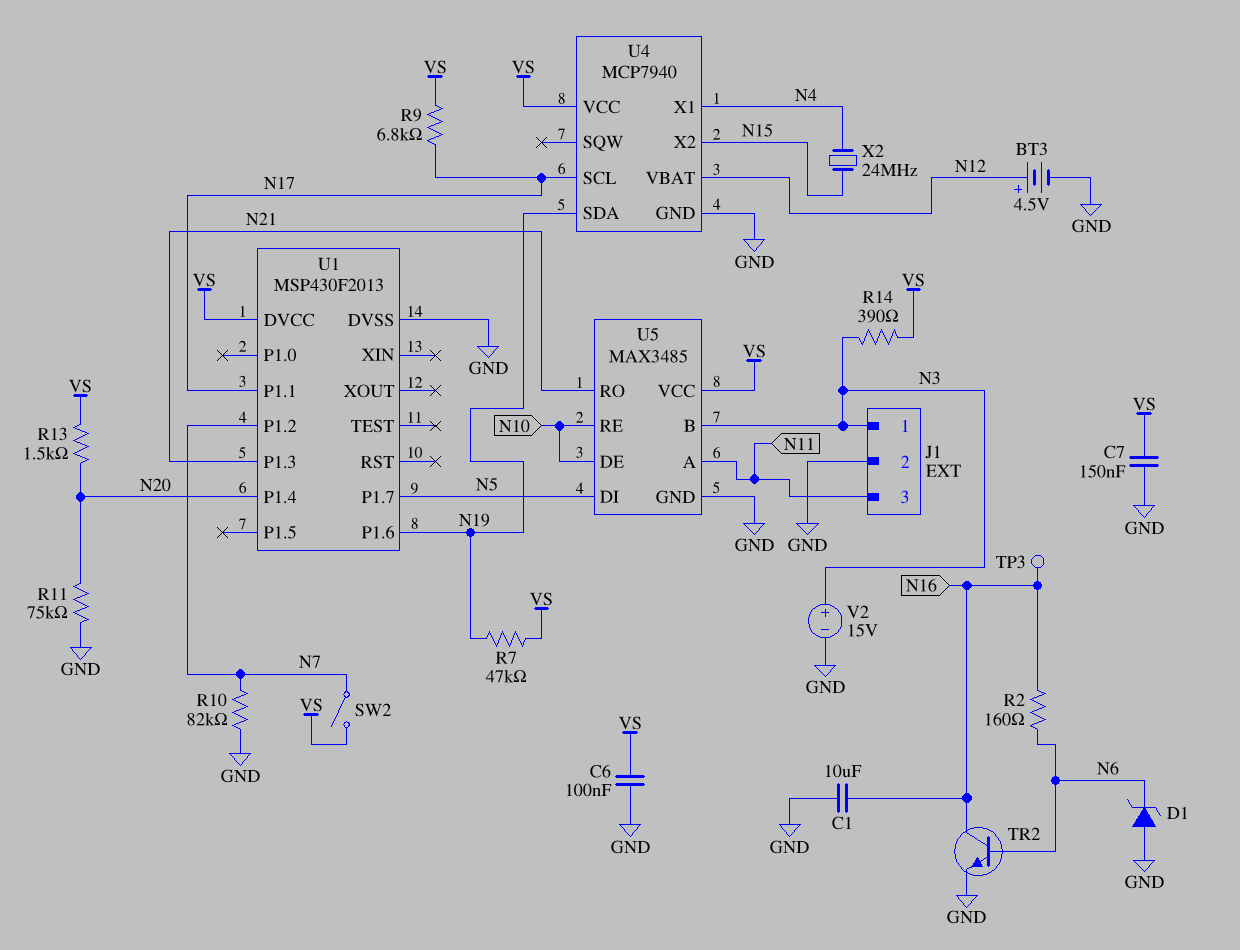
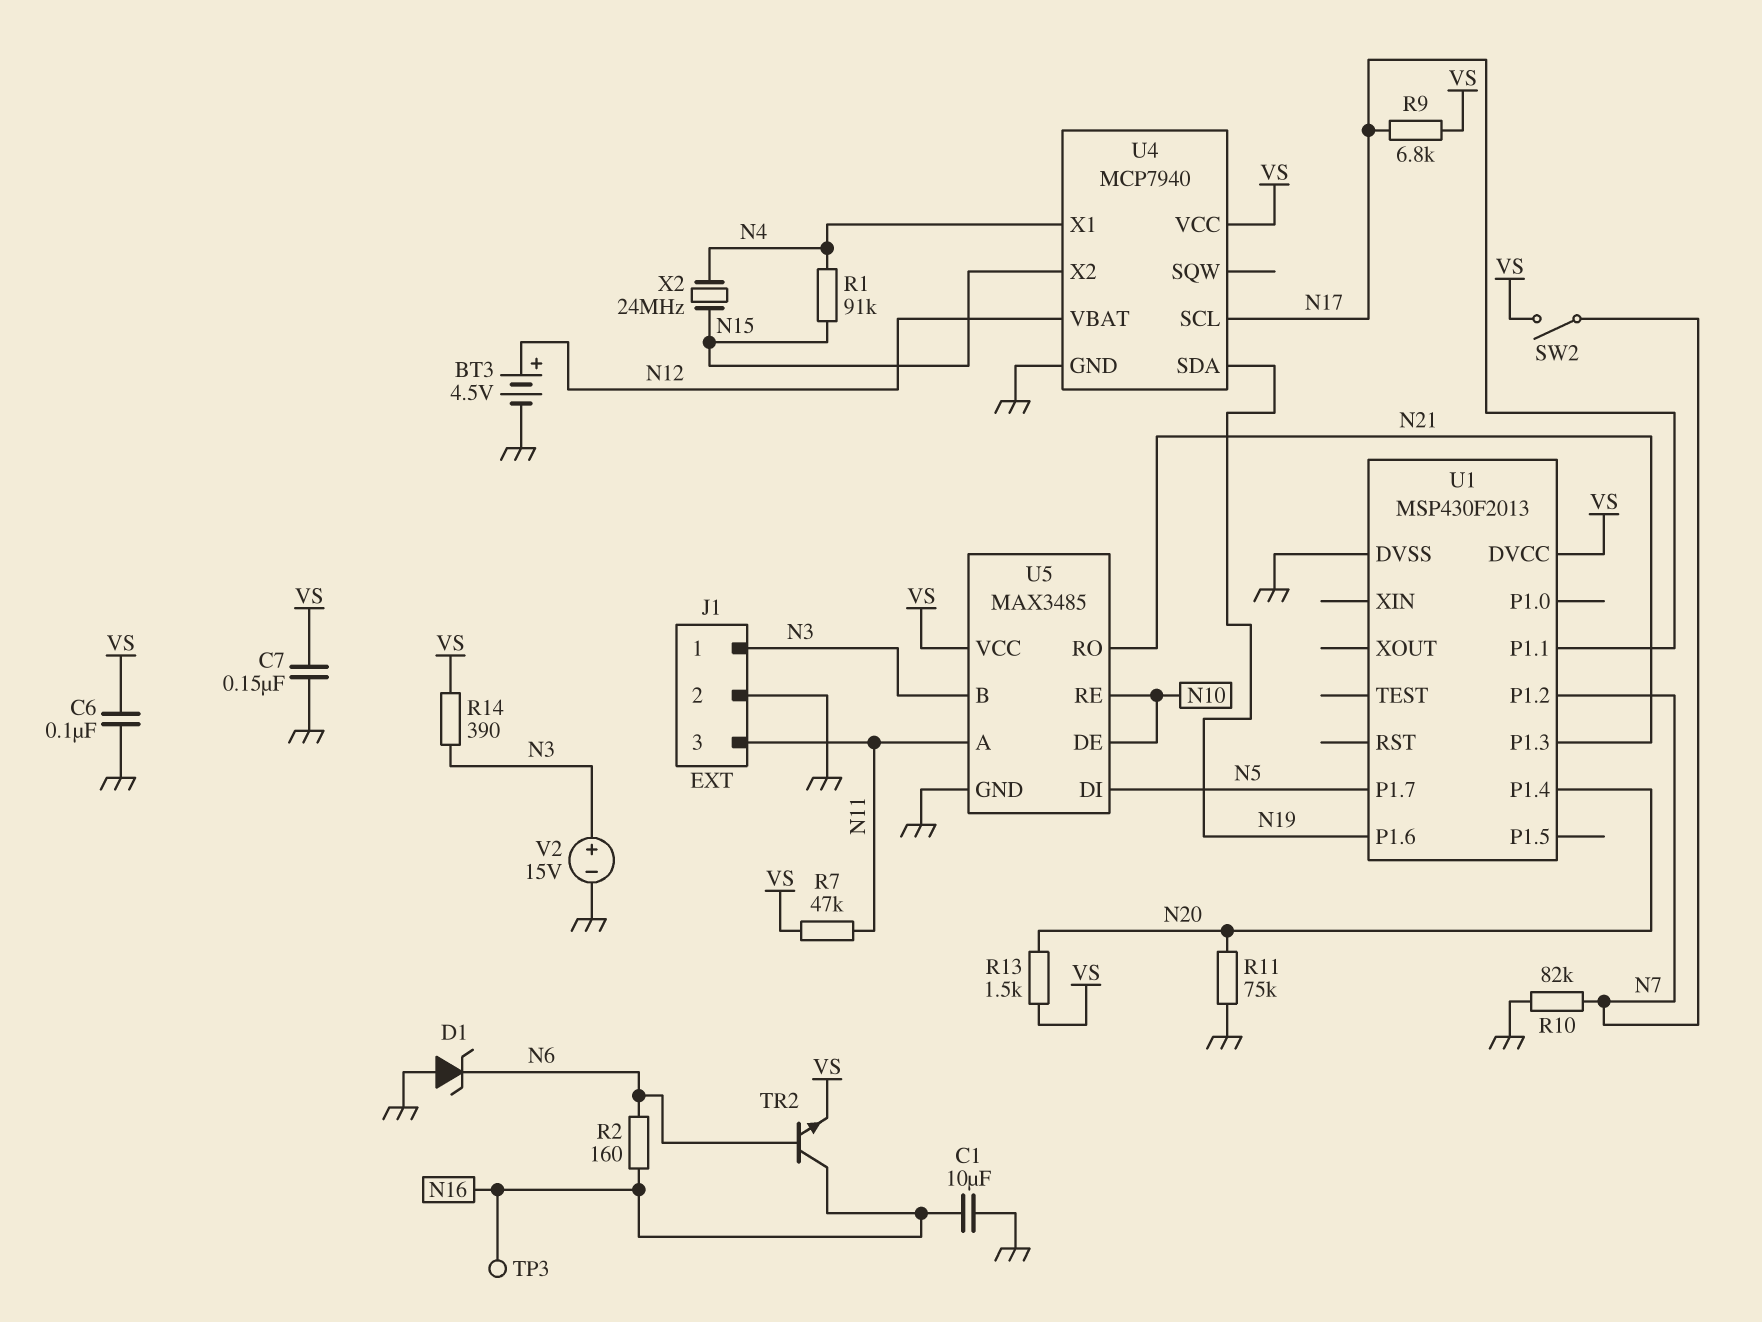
R1: none -> 91k (N4, N15)
R7: 47k (N19, VS) -> 47k (N11, VS)
TR2: NPN (B N6, C N16, E GND) -> NPN (B N6, C N16, E VS)

